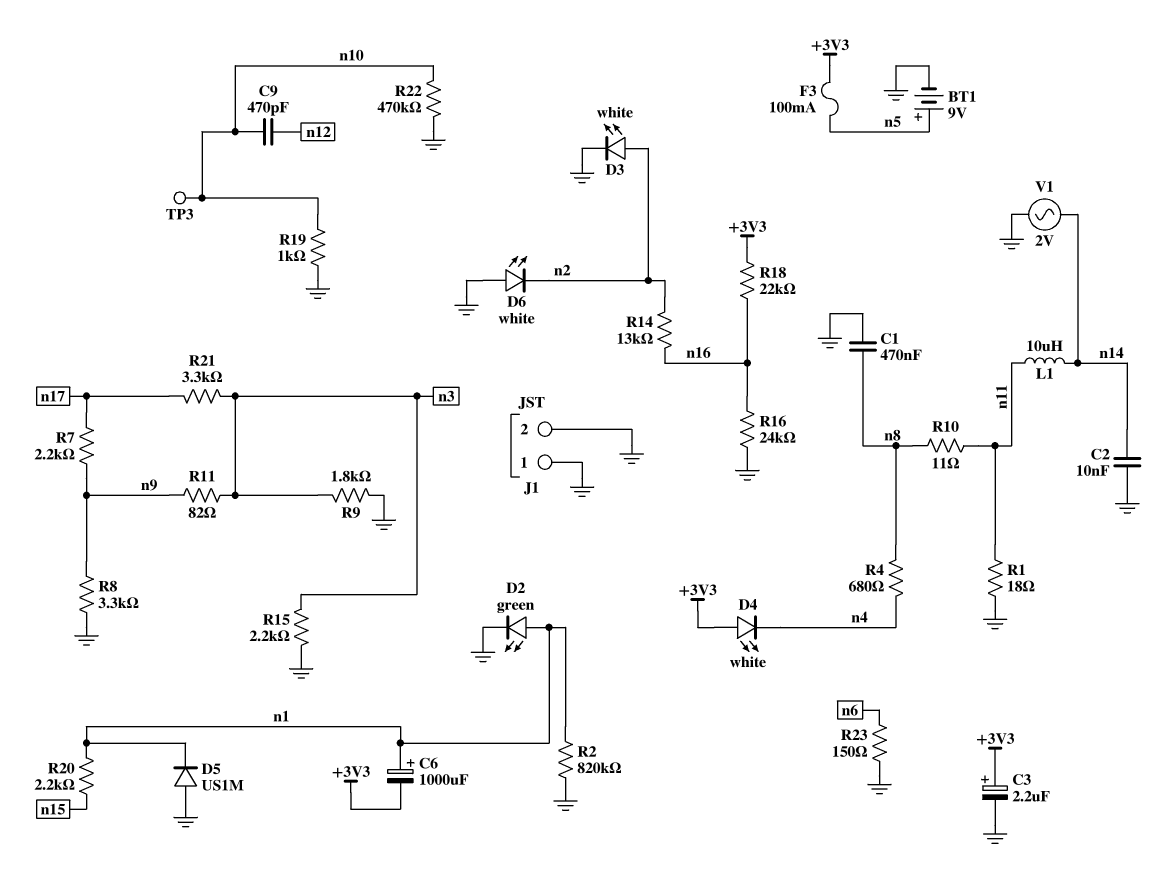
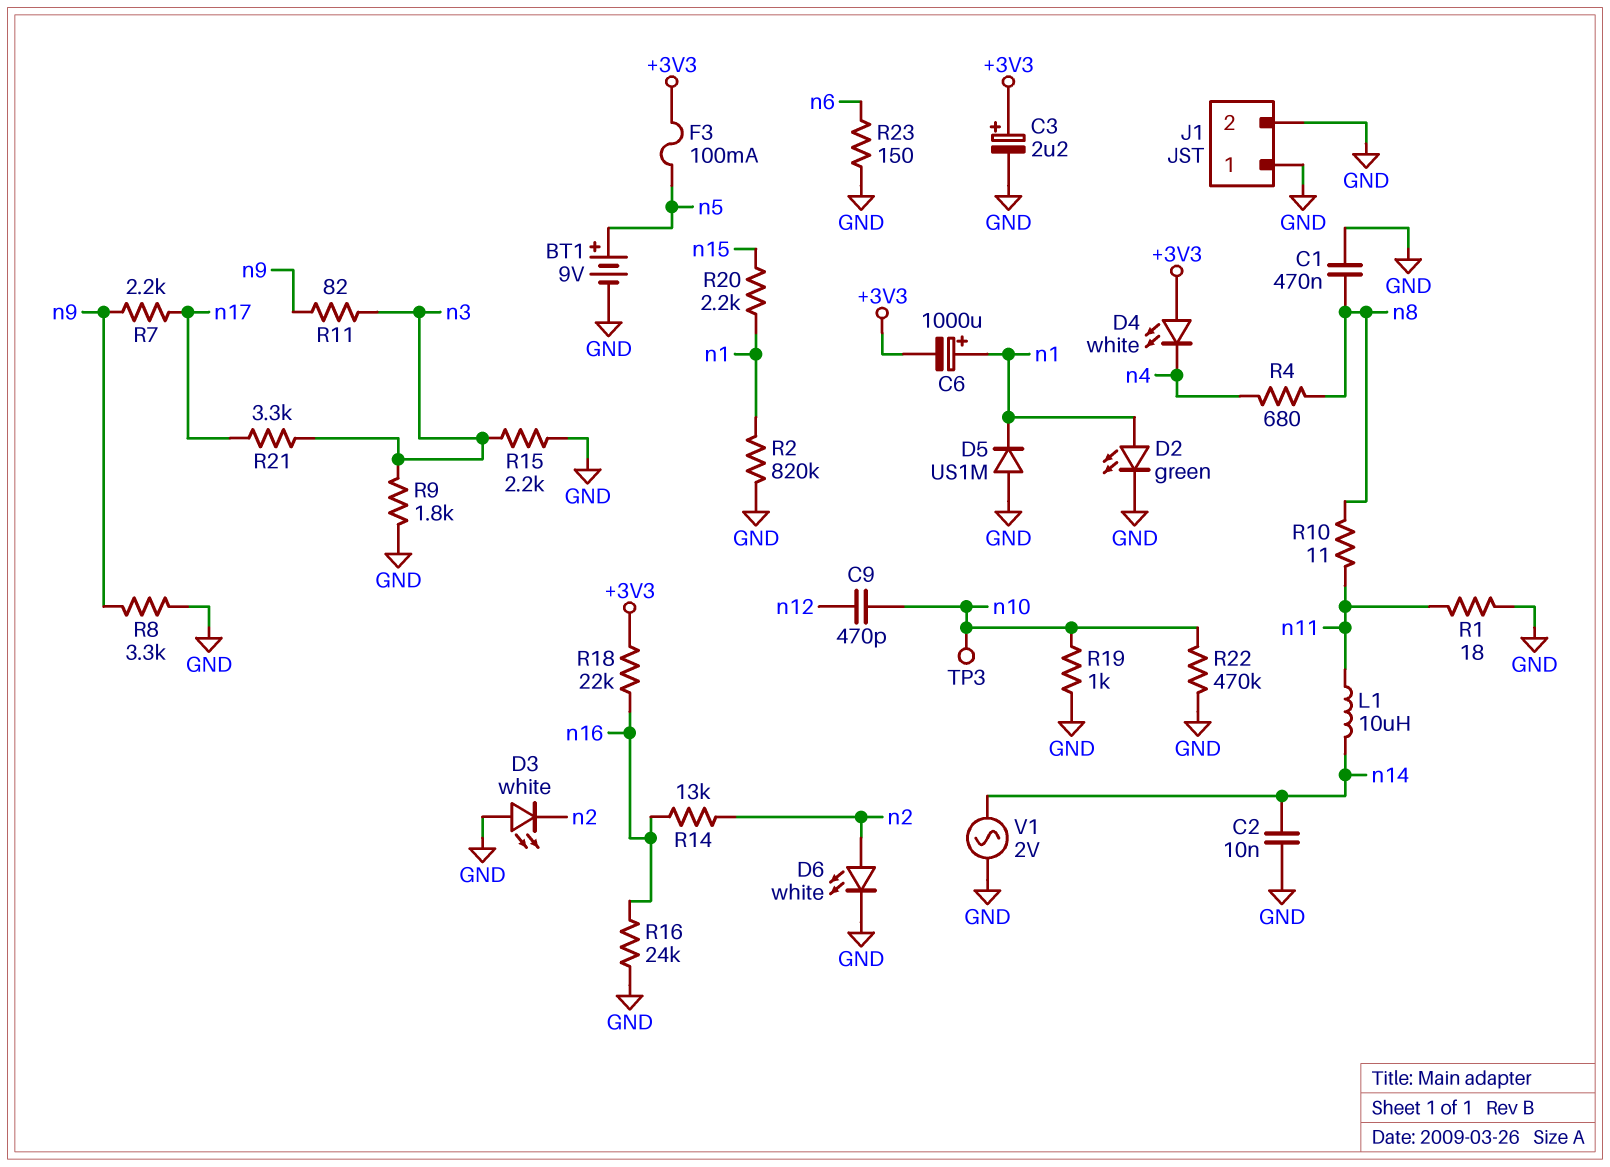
D3: LED white (A n2, K GND) -> LED white (A GND, K n2)
D6: LED white (A GND, K n2) -> LED white (A n2, K GND)

